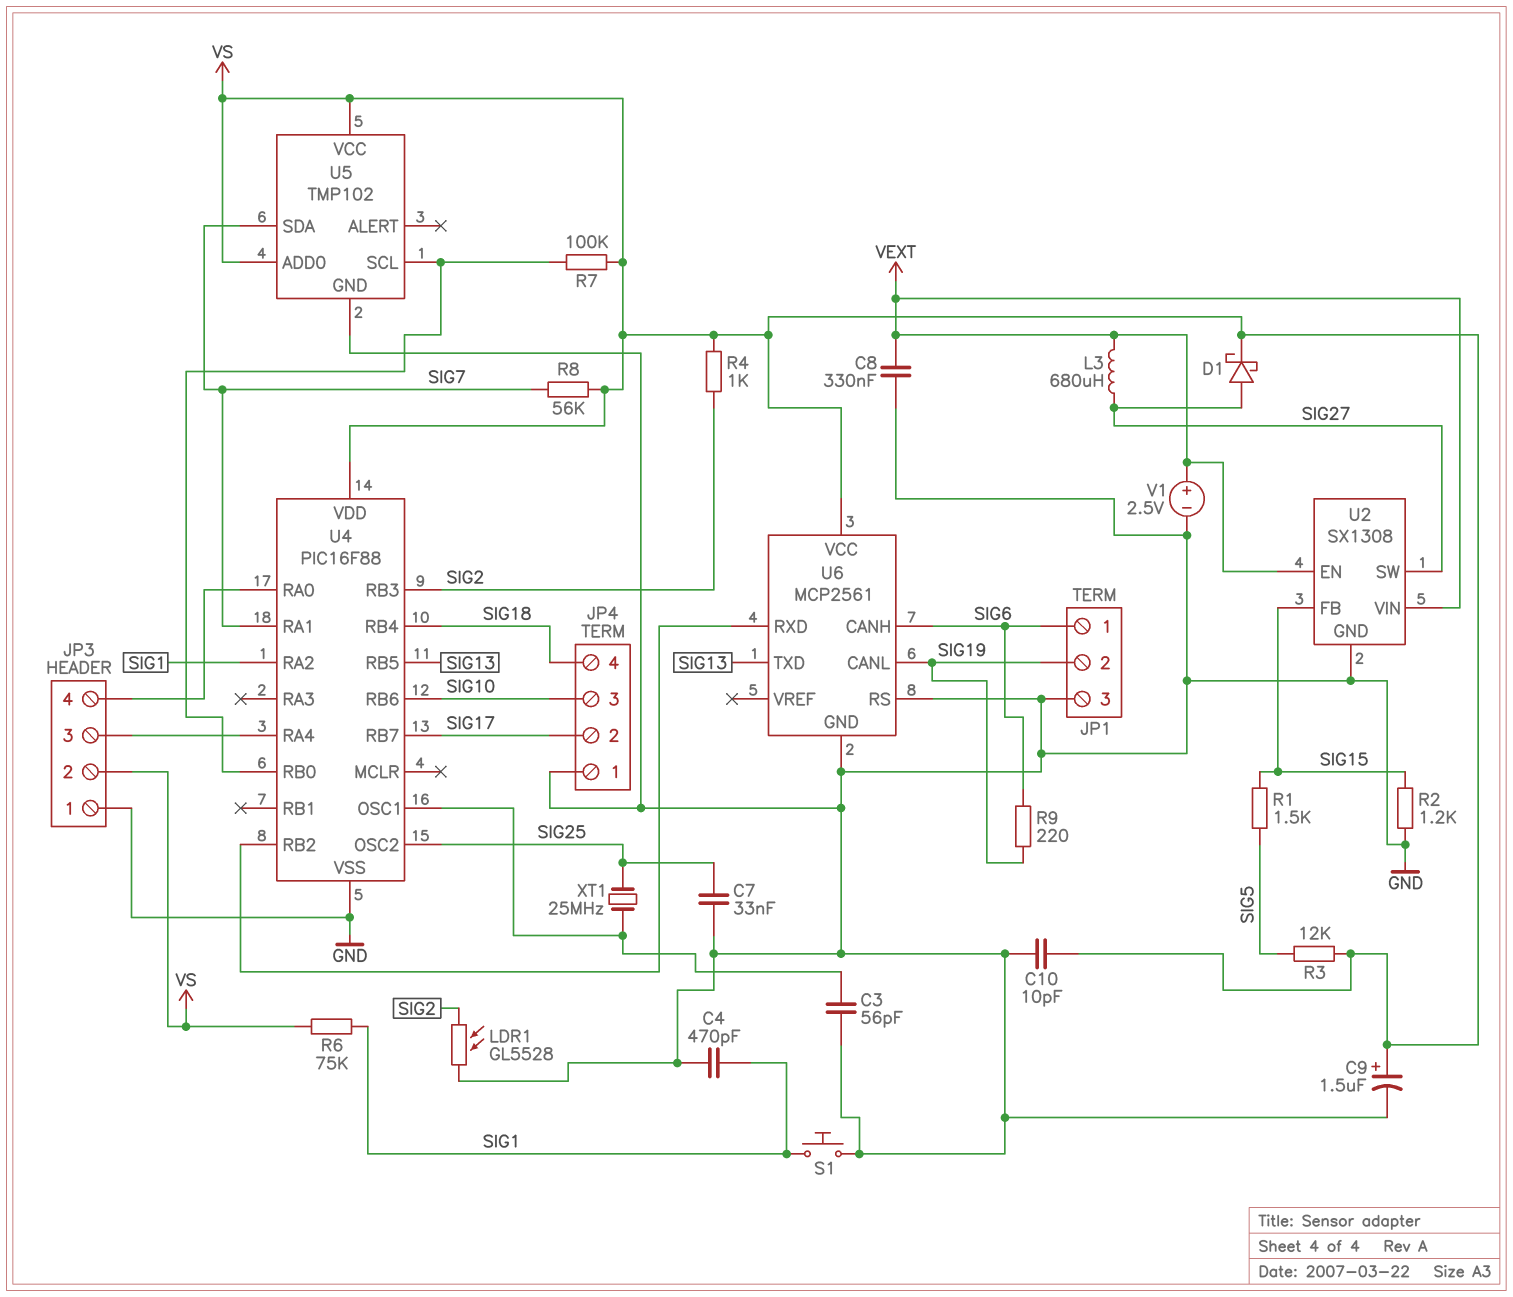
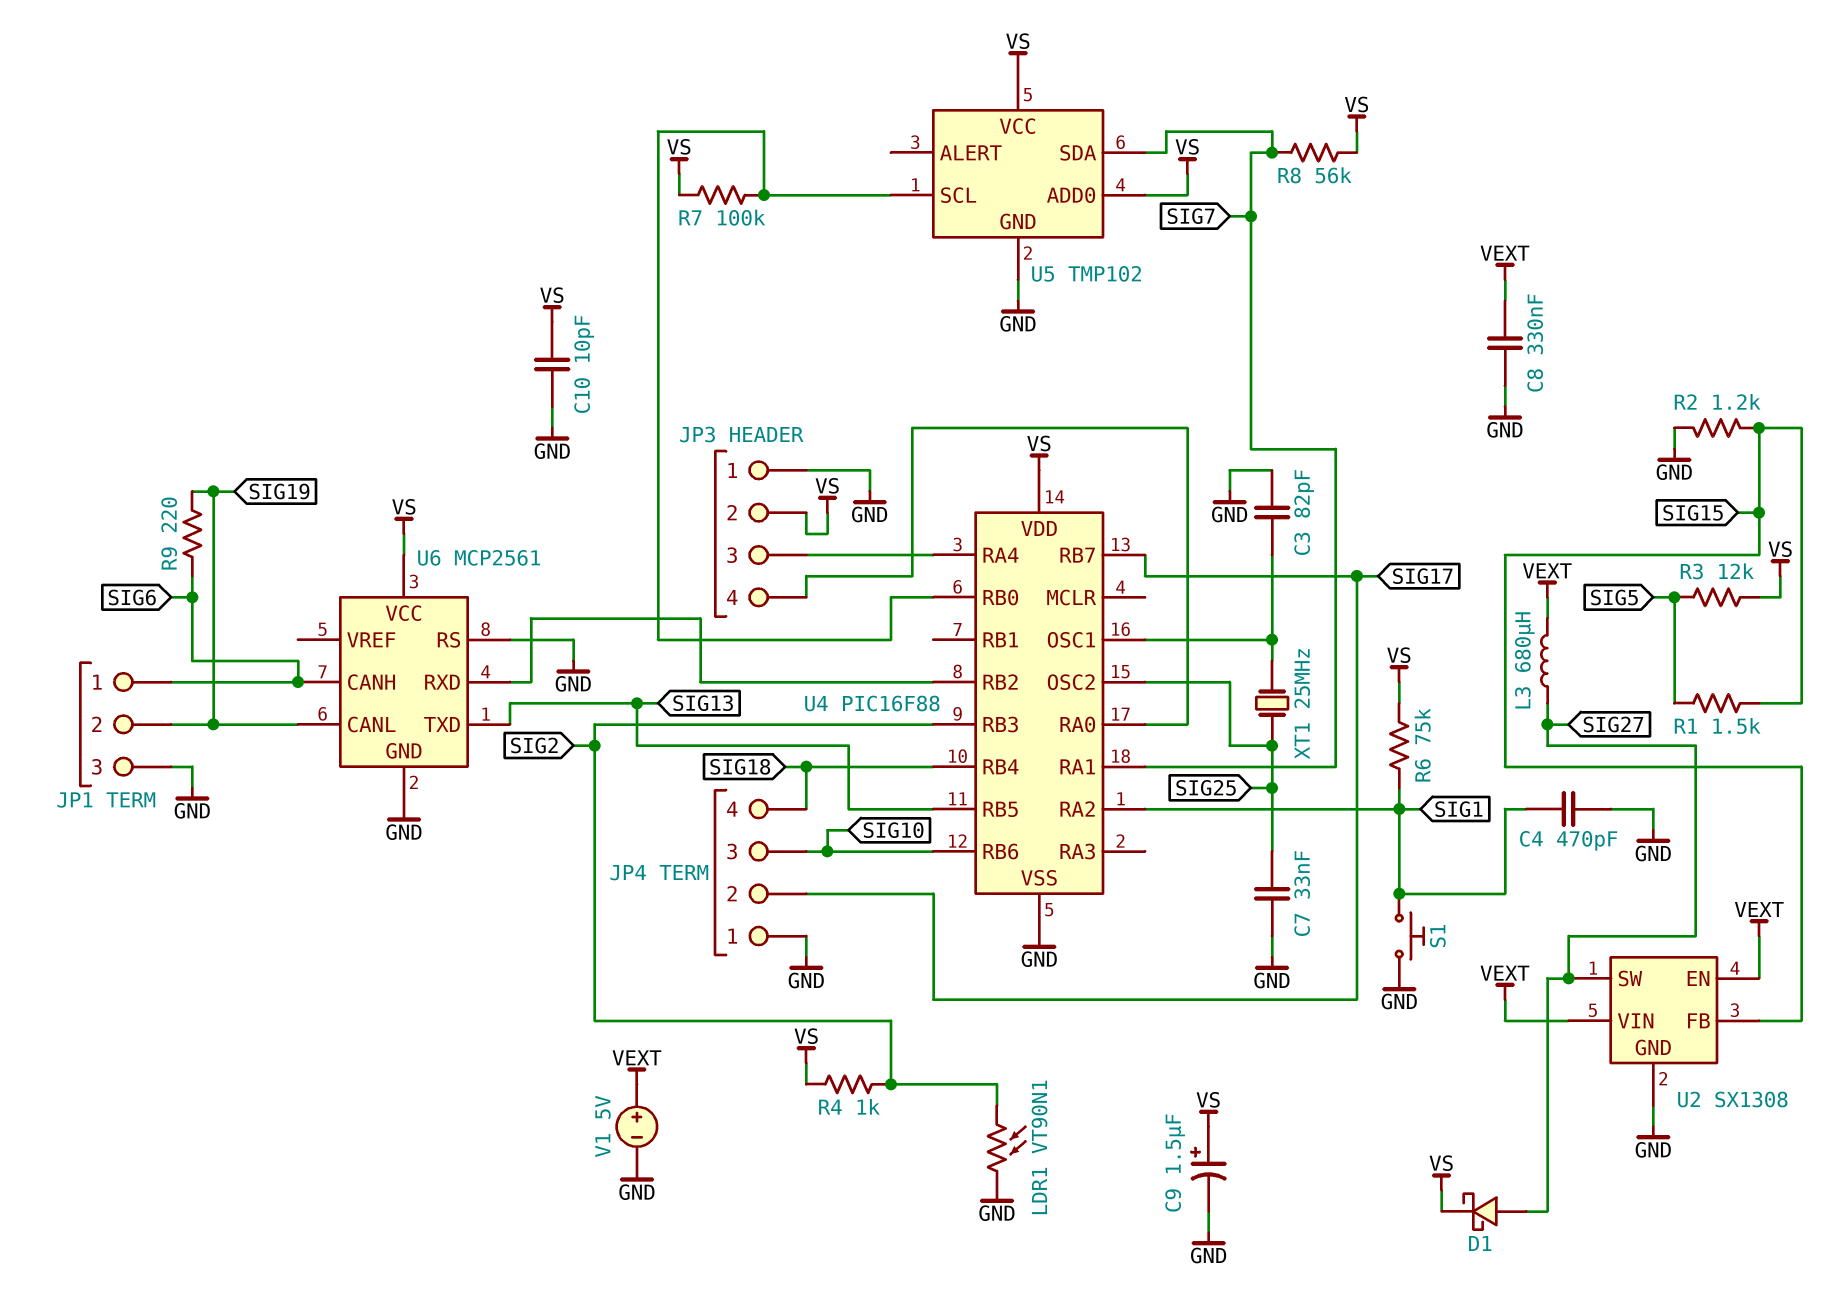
C3: 56pF (GND, U4/OSC1) -> 82pF (GND, U4/OSC1)
LDR1: GL5528 (GND, SIG2) -> VT90N1 (GND, SIG2)
V1: 2.5V (plus VEXT, minus GND) -> 5V (plus VEXT, minus GND)

